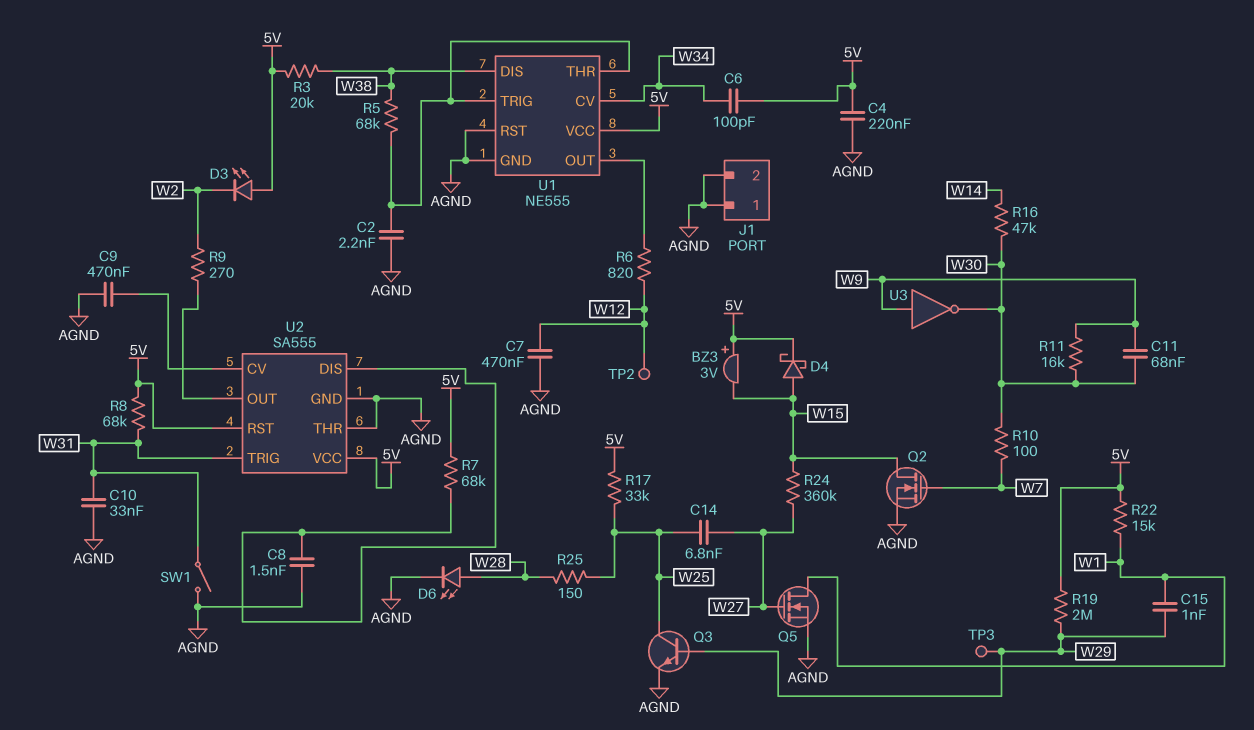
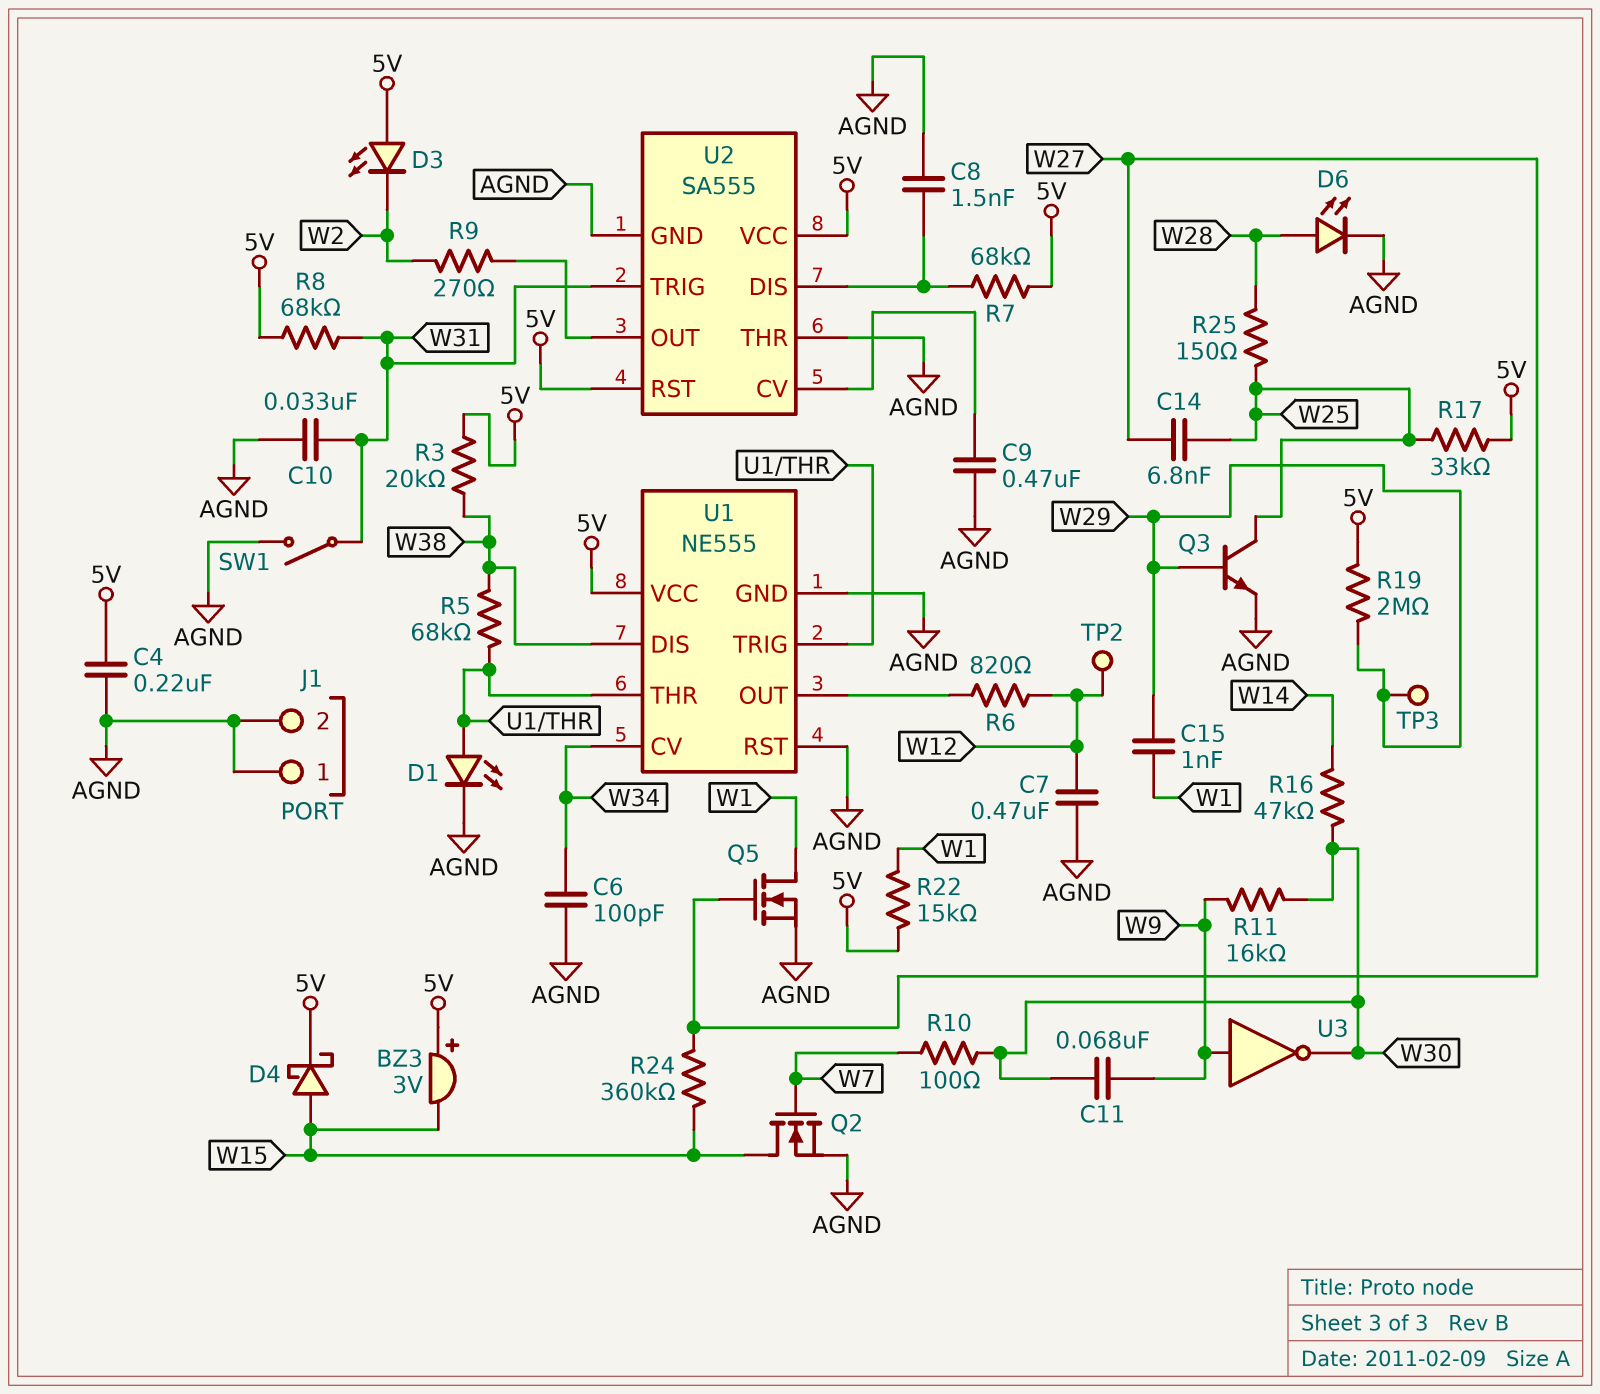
C2: 2.2nF (AGND, U1/THR) -> none
C6: 100pF (5V, W34) -> 100pF (AGND, W34)
D1: none -> LED (A U1/THR, K AGND)

